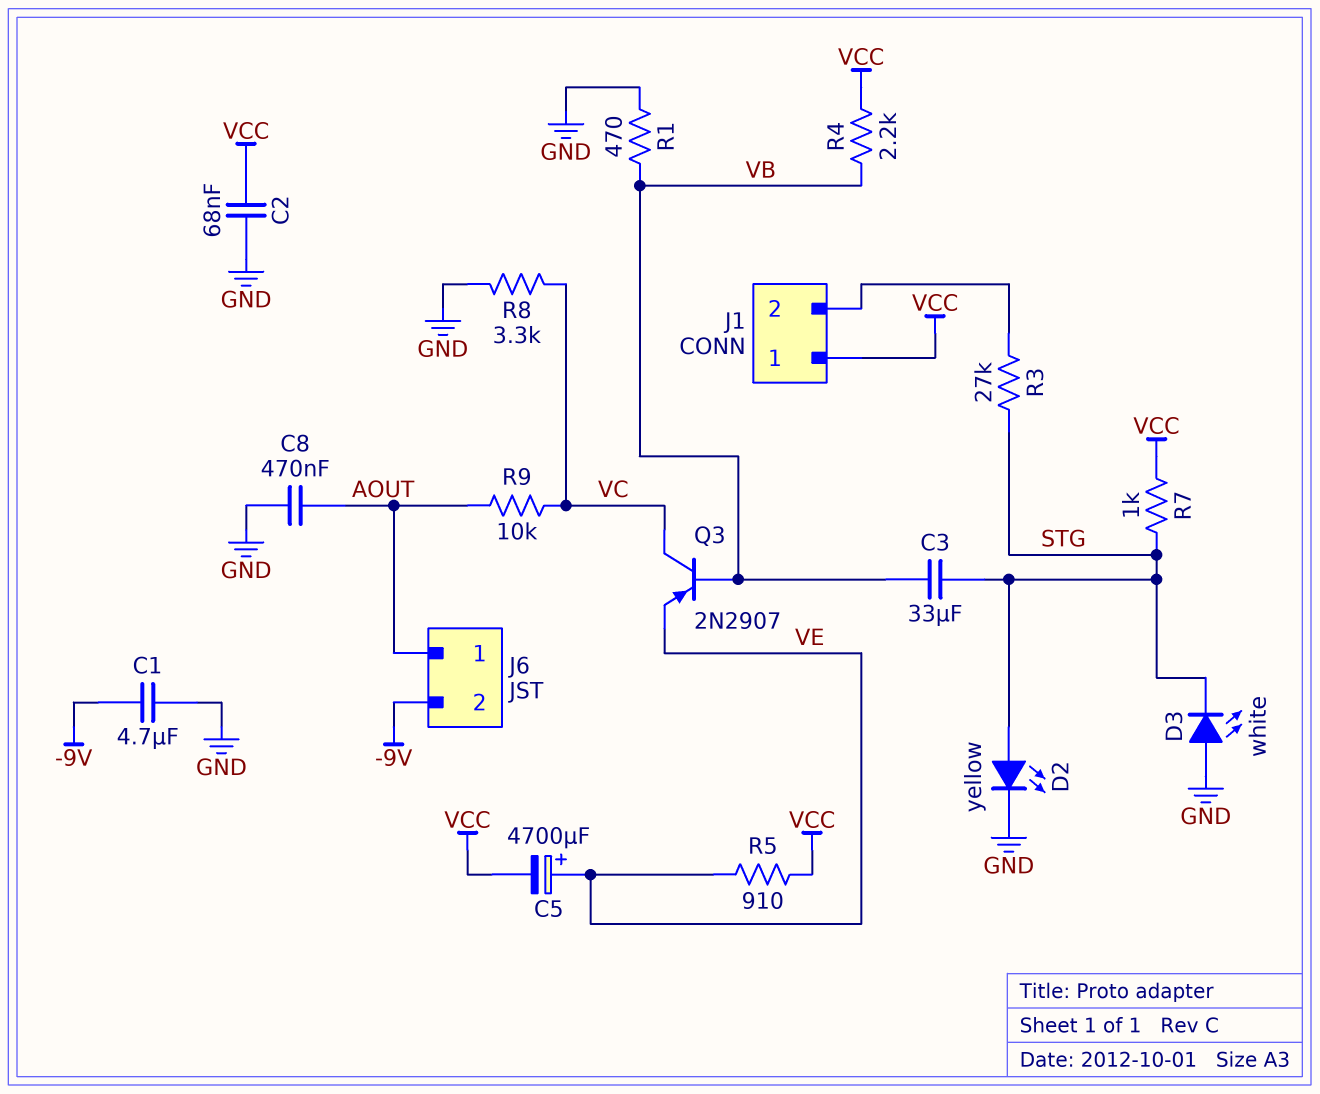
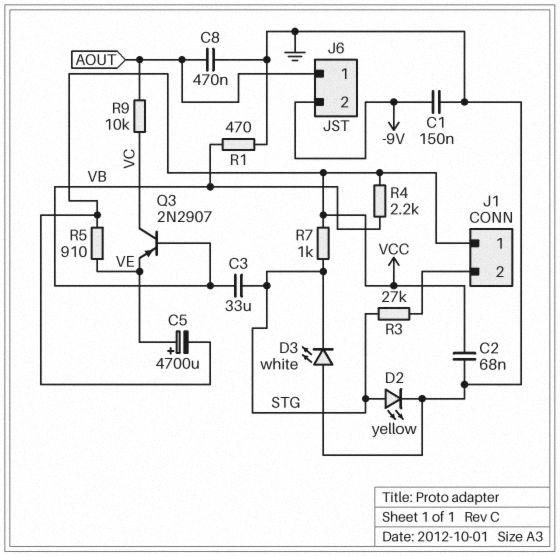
C1: 4.7uF (-9V, GND) -> 150nF (-9V, GND)
R8: 3.3k (GND, VC) -> none

